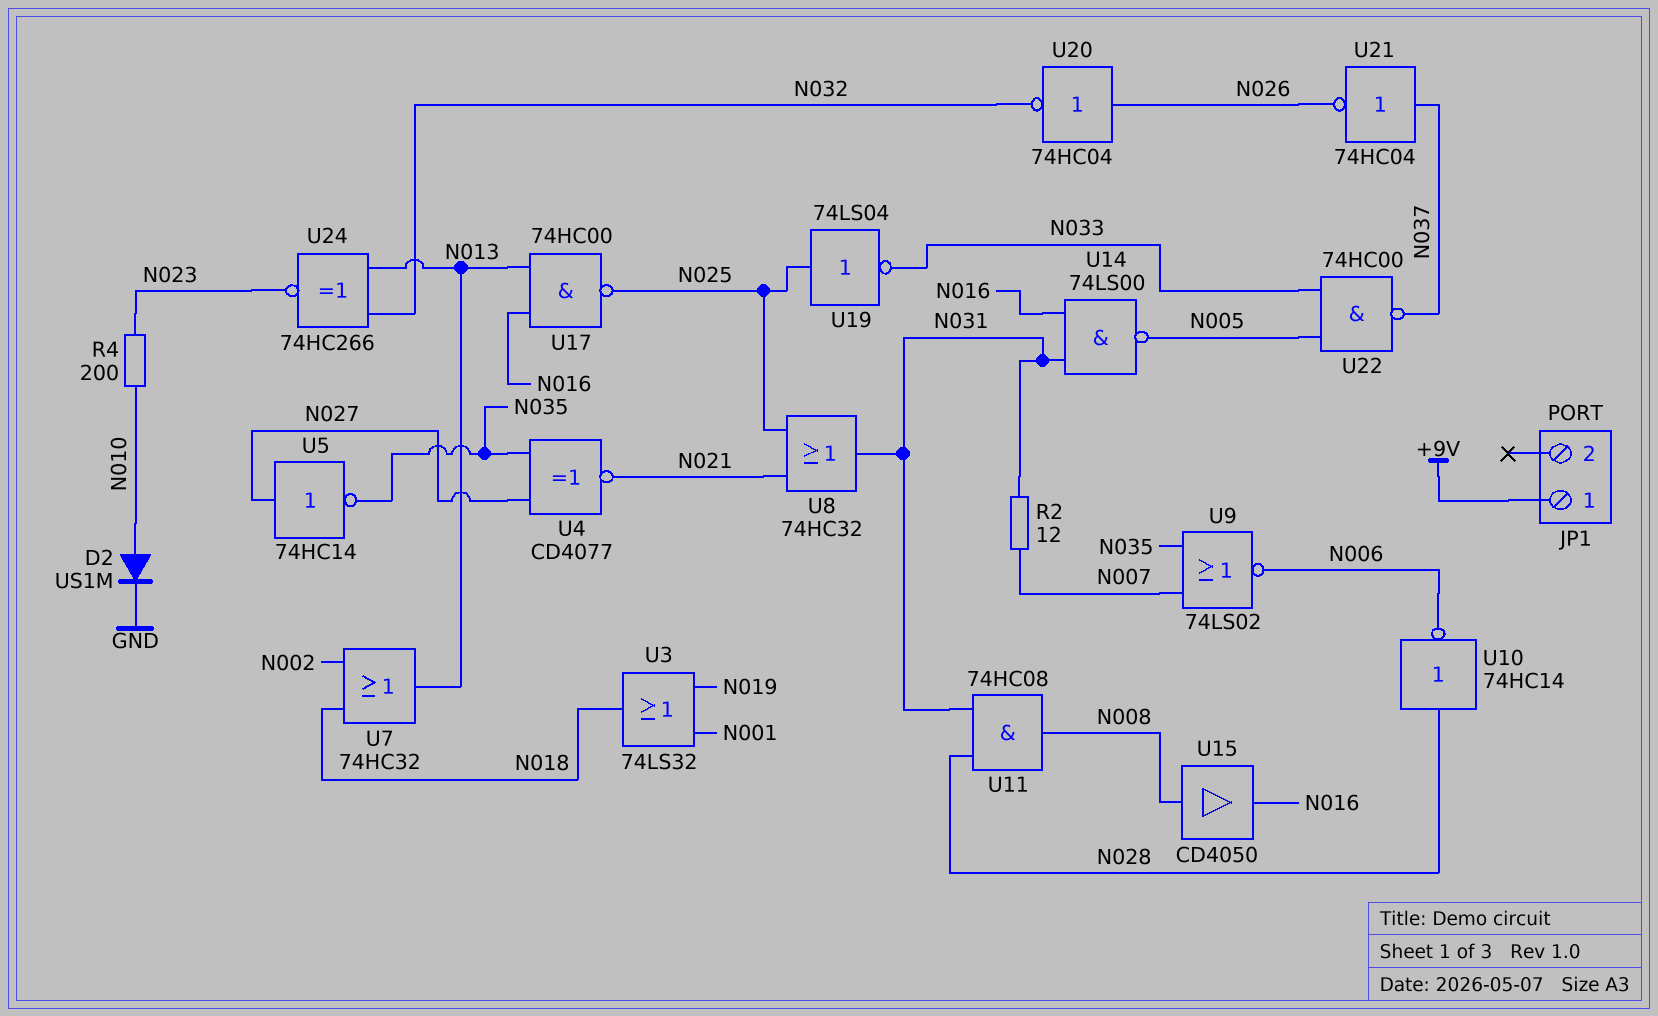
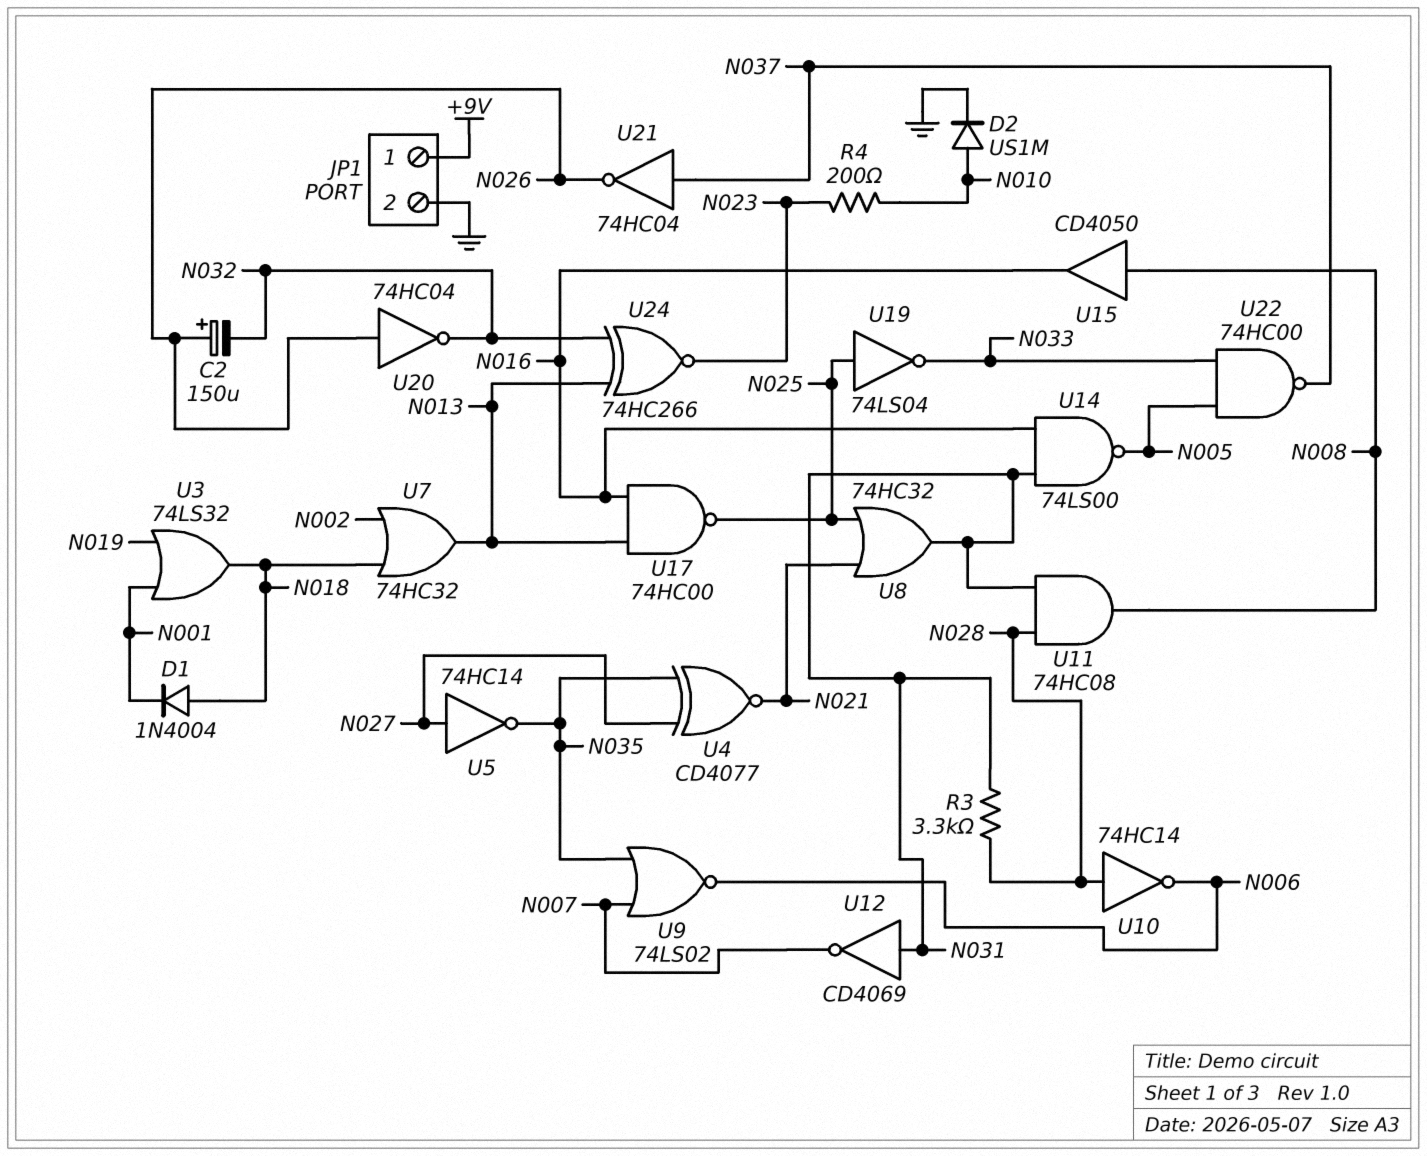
C2: none -> 150uF (plus N026, minus N032)
D1: none -> diode 1N4004 (A N018, K N001)
JP1 pin 2: none -> GND
R2: 12 (N007, N031) -> none
R3: none -> 3.3k (N028, N031)
U12: none -> NOT CD4069 (in N031, out N007)

